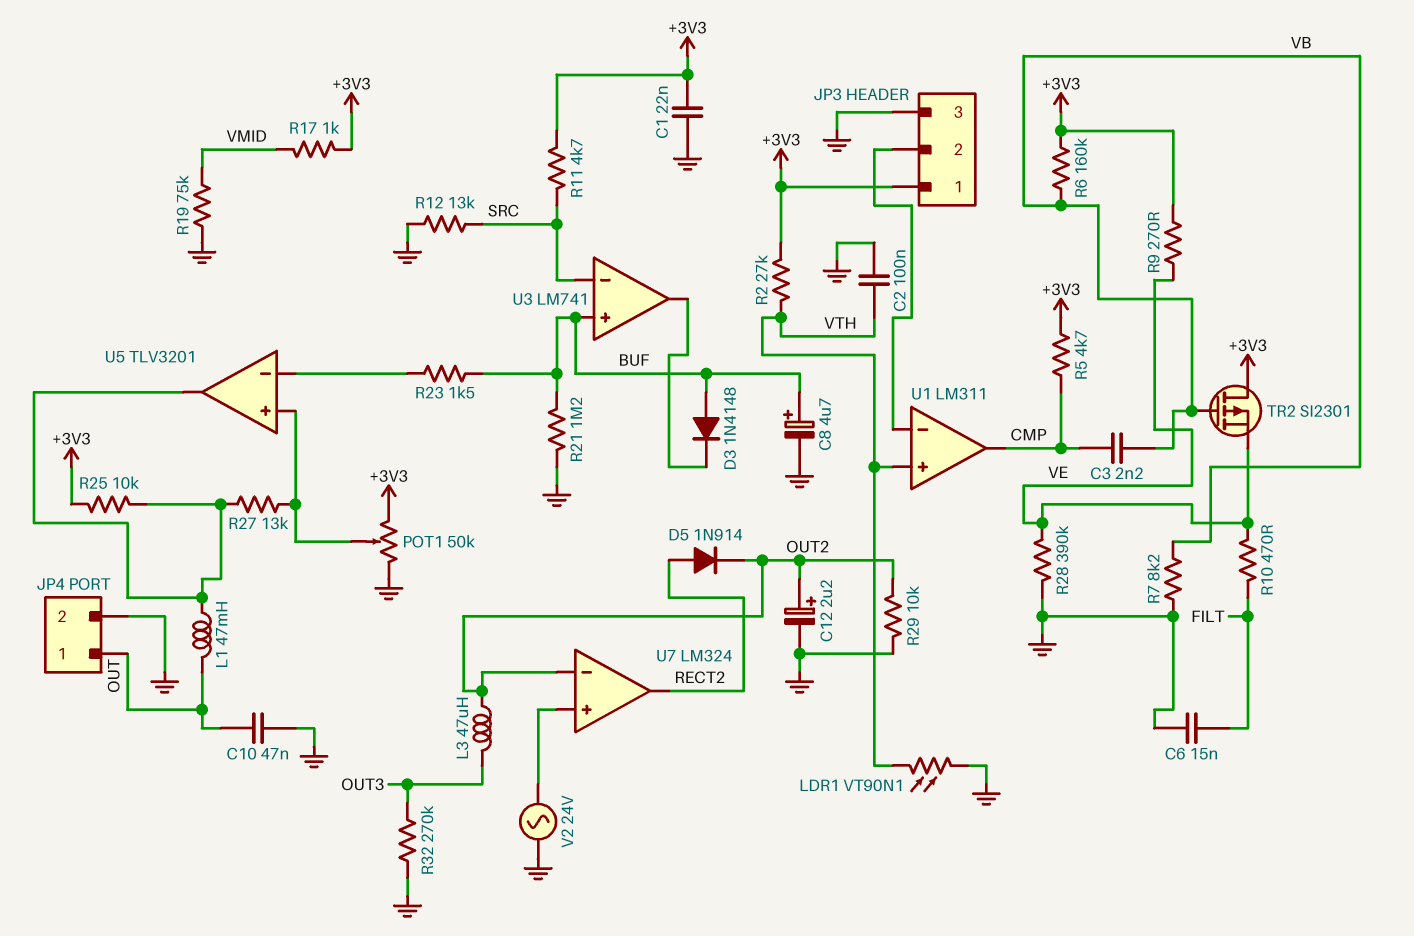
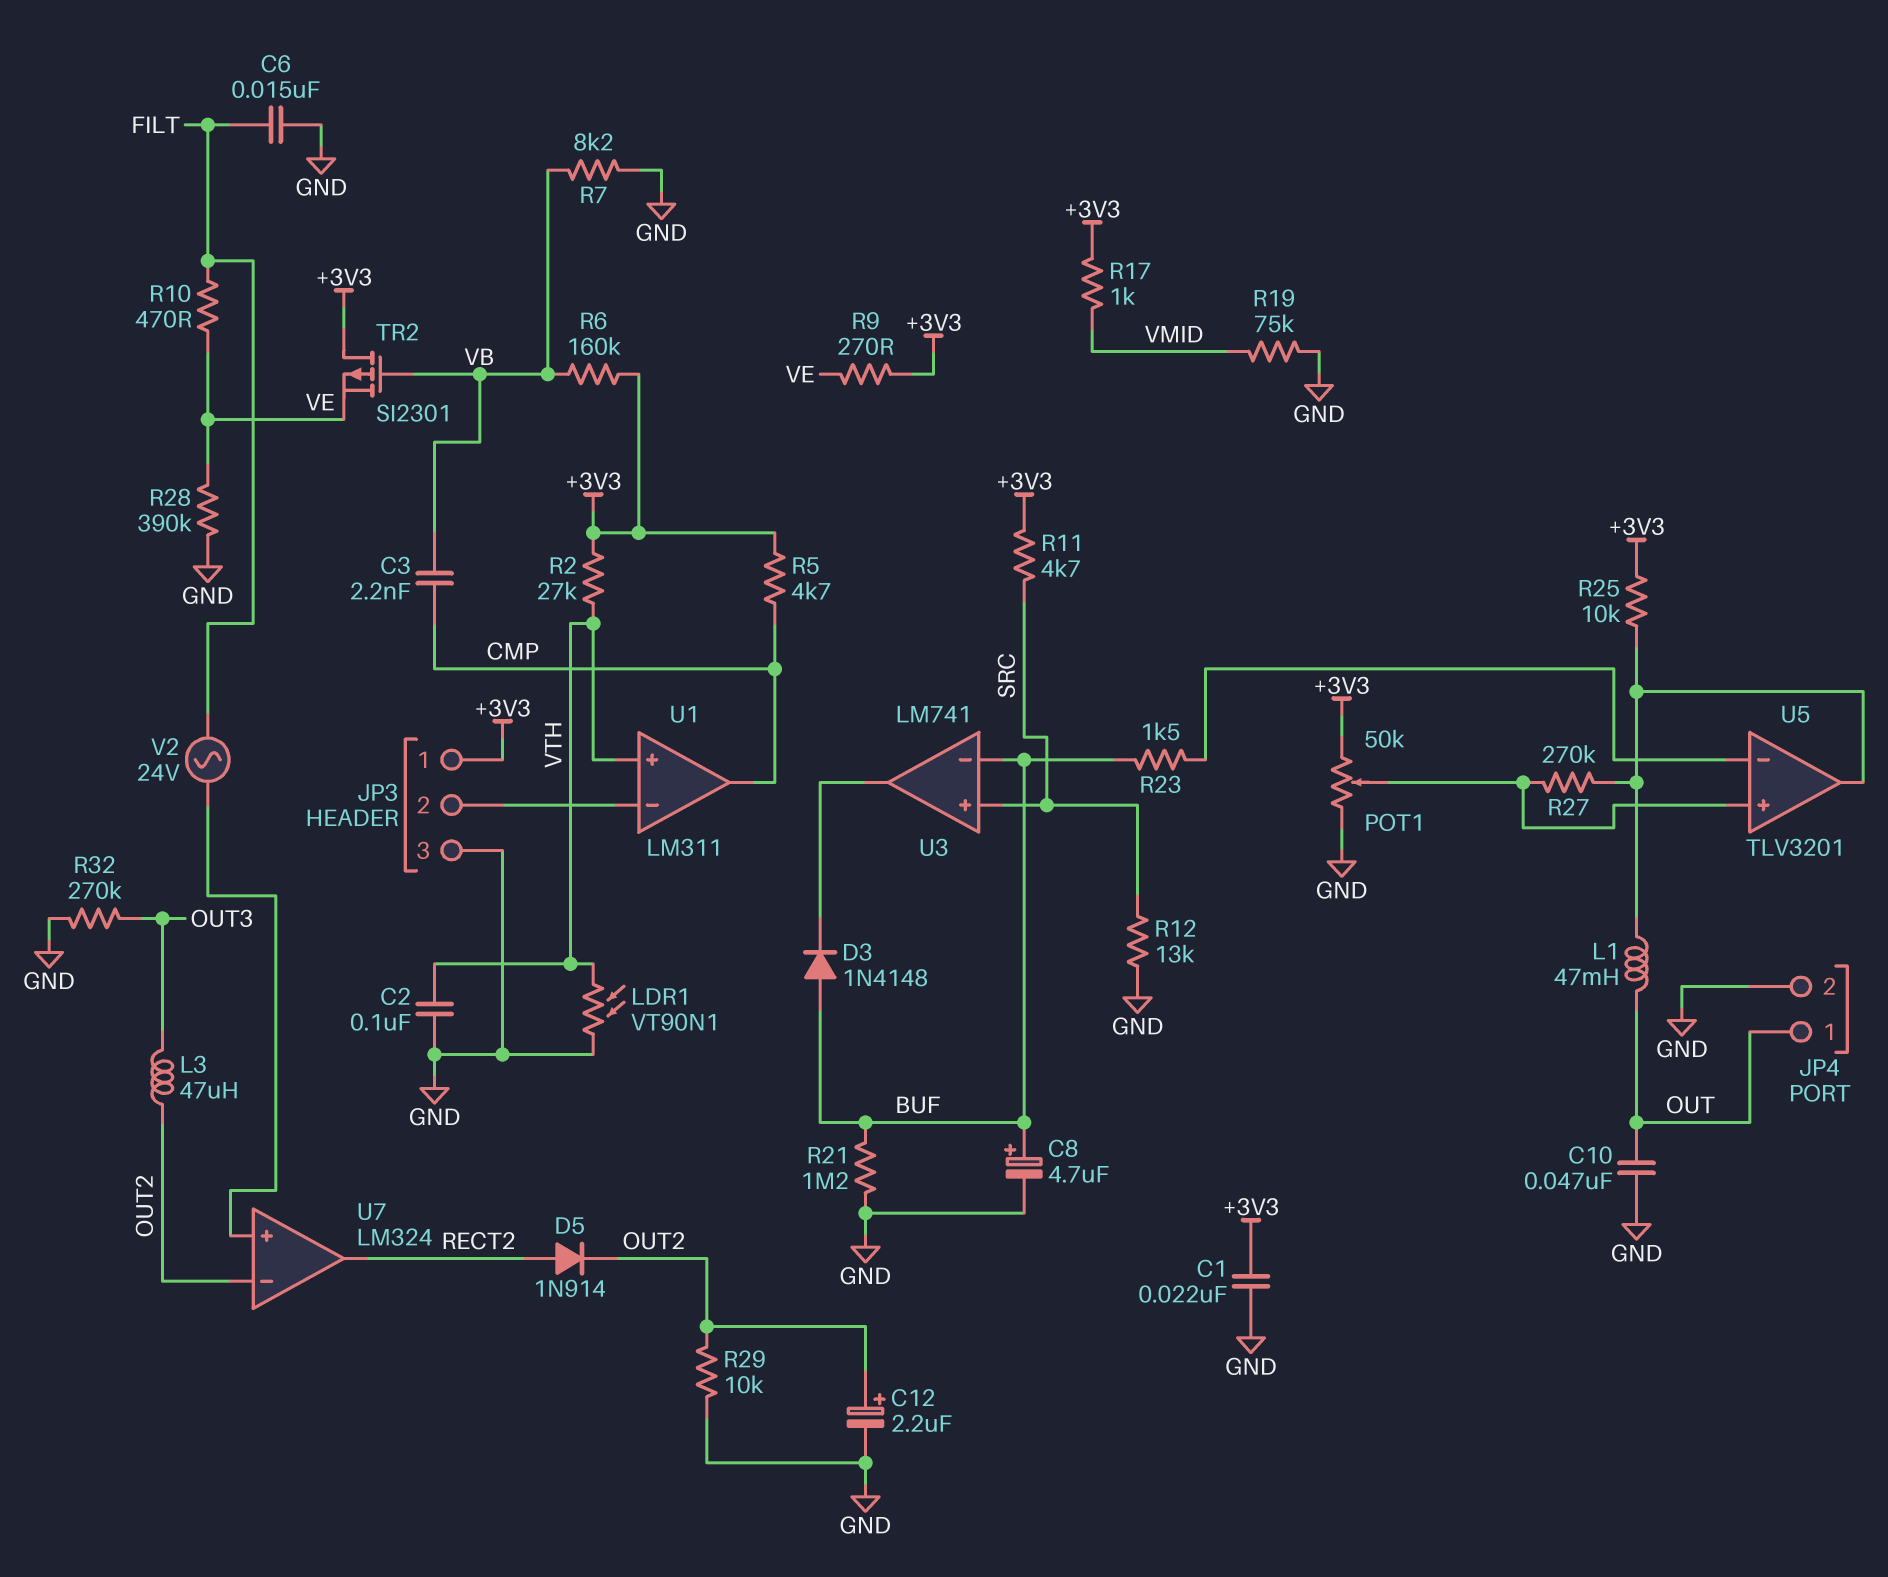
R27: 13k (U5/in+, U5/out) -> 270k (U5/in+, U5/out)
U3 pin in+: BUF -> SRC
U3 pin in-: SRC -> BUF
V2: AC 24V (GND, U7/in+) -> AC 24V (FILT, U7/in+)

